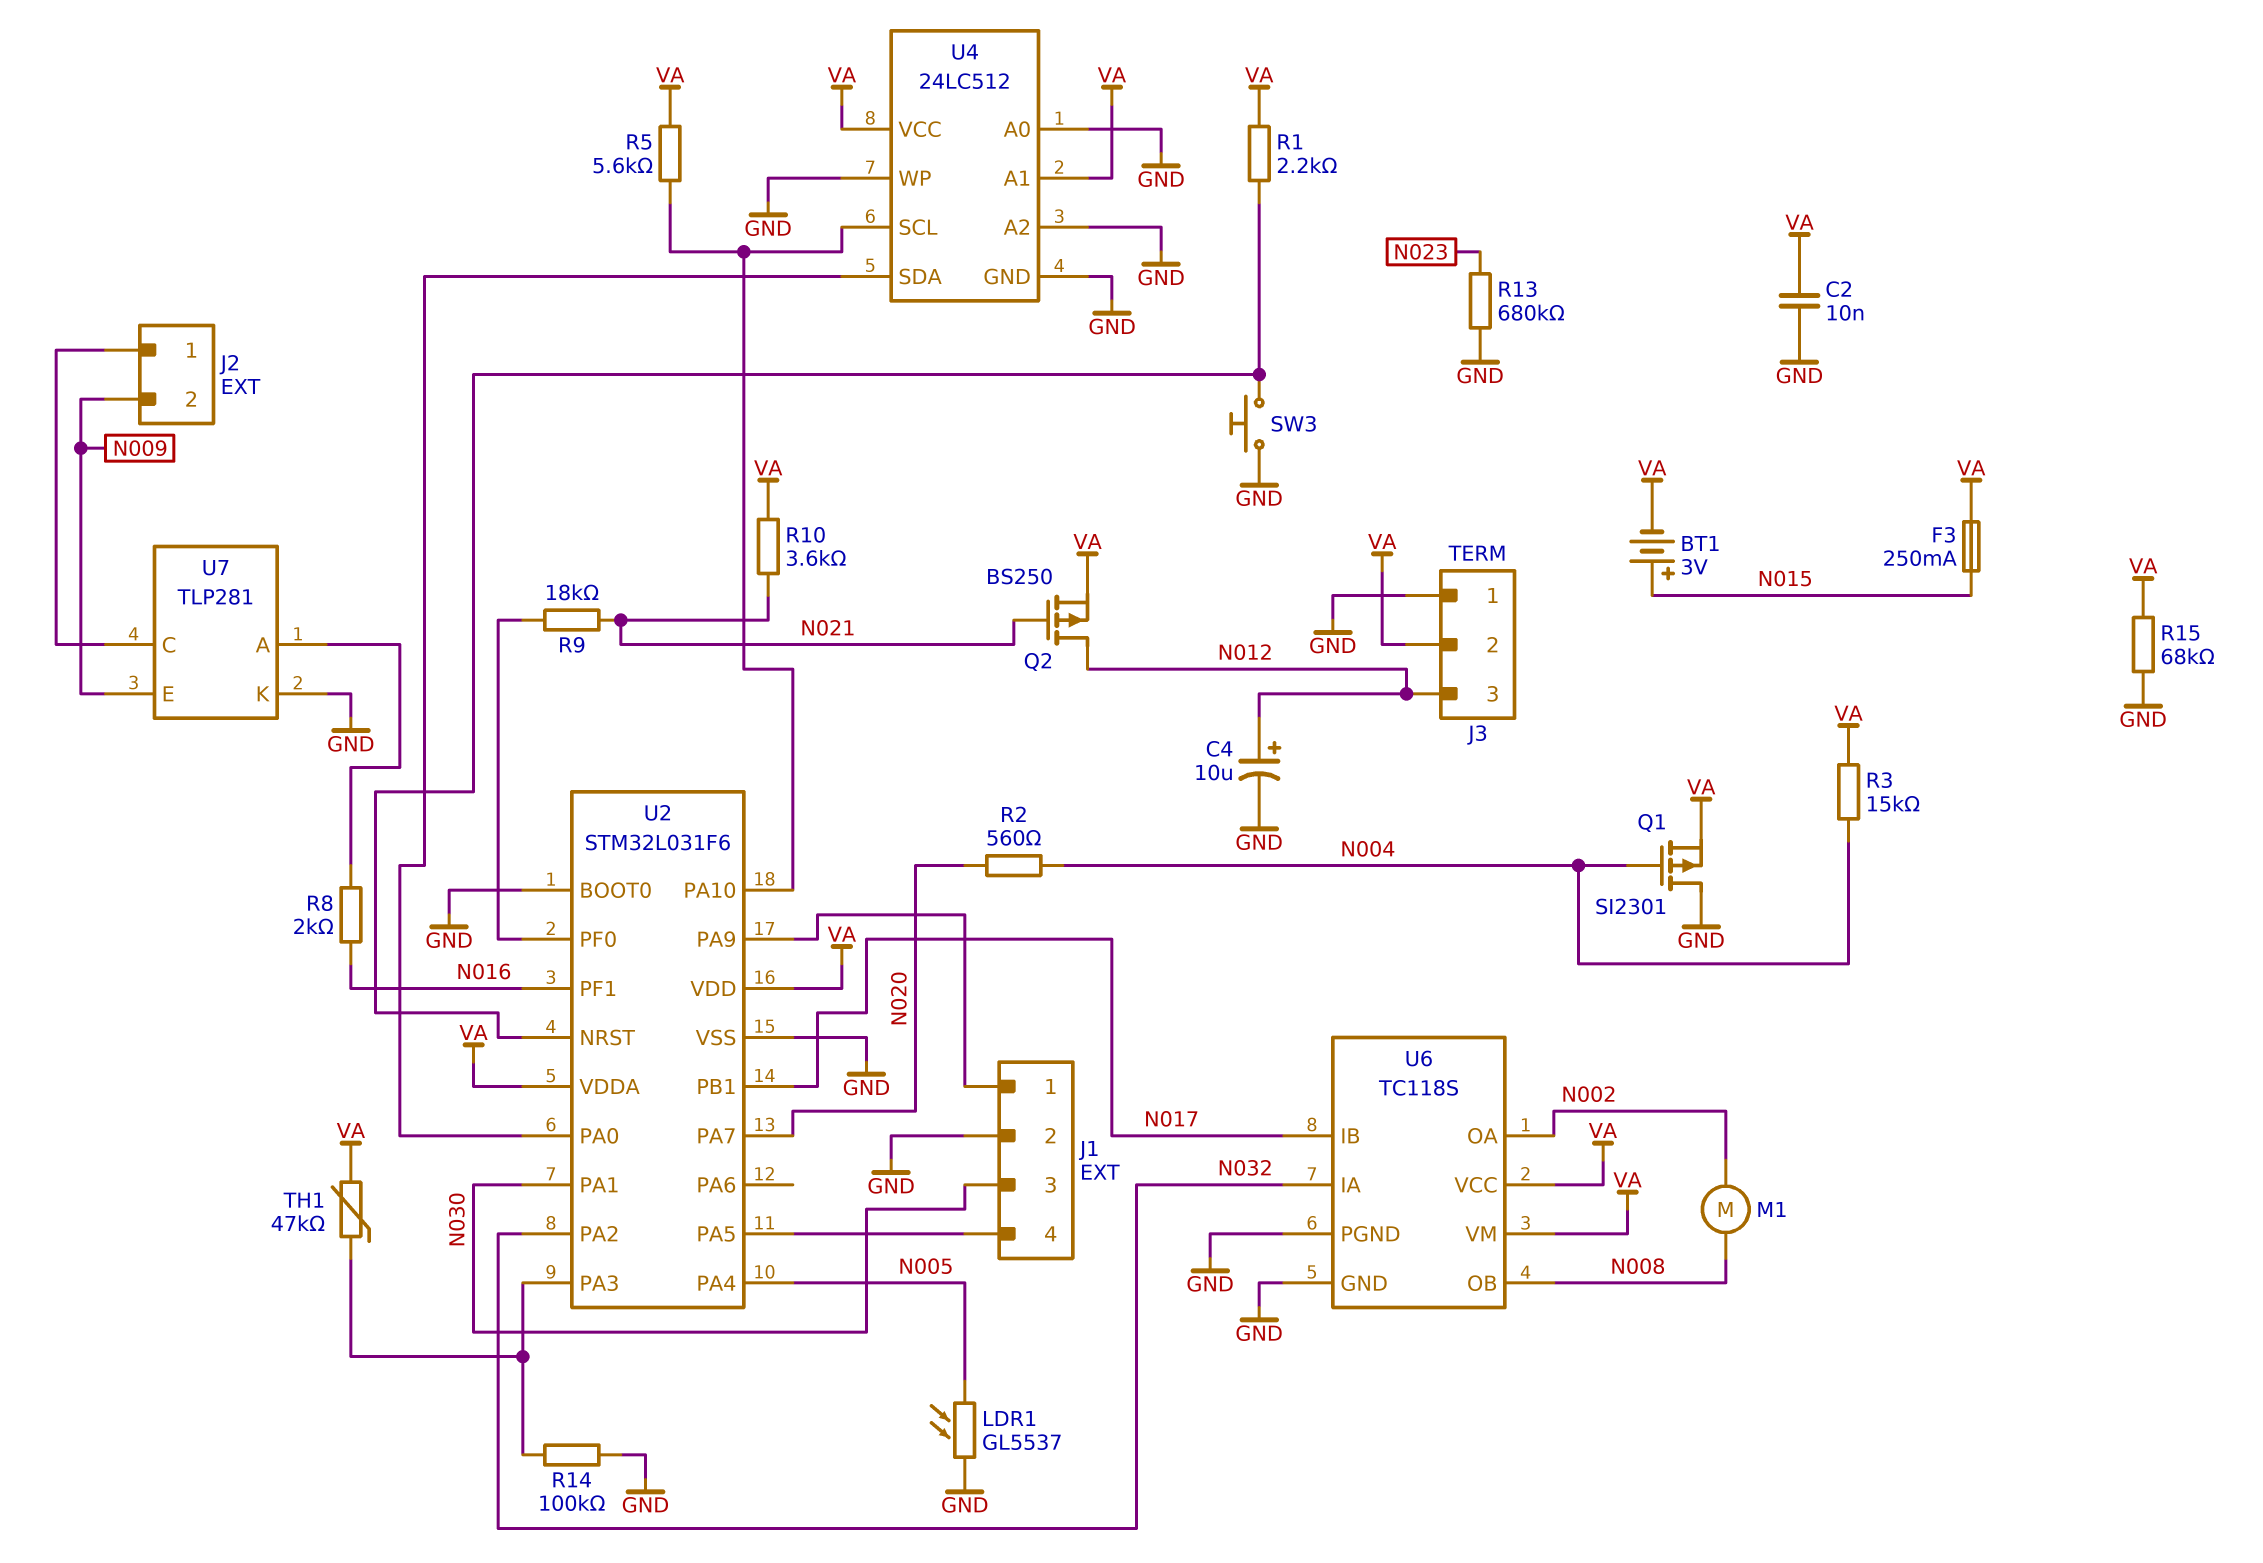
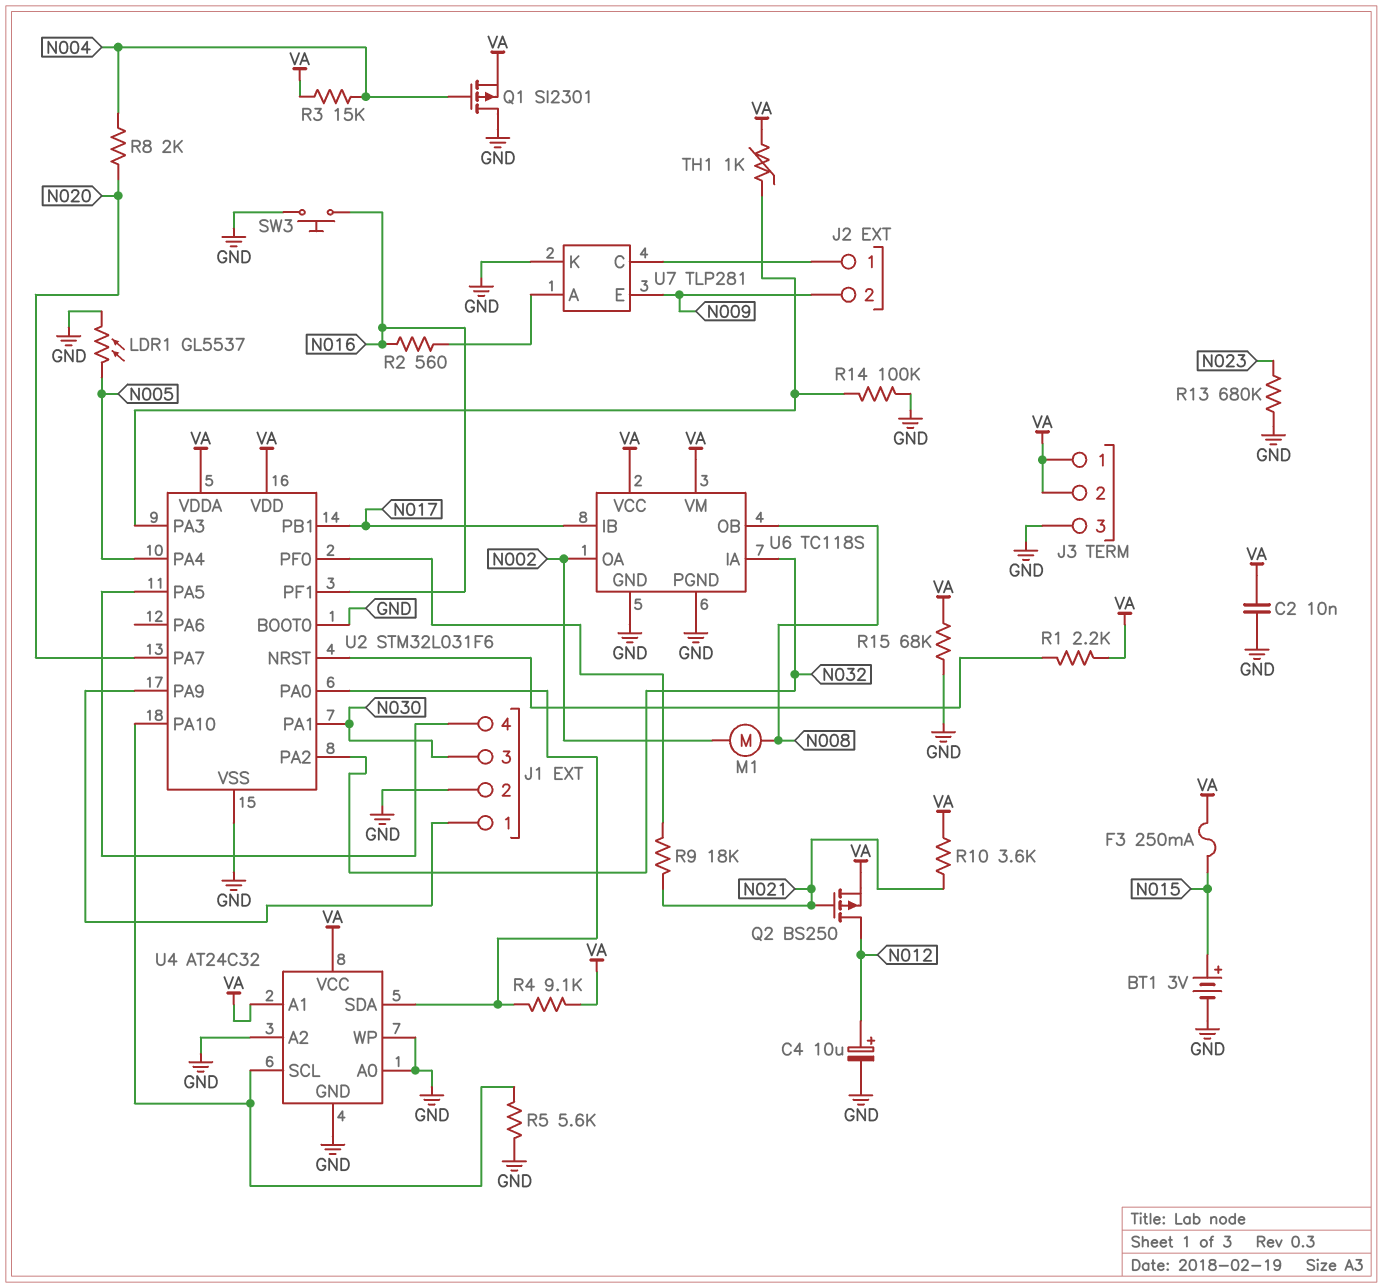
BT1: 3V (plus N015, minus VA) -> 3V (plus N015, minus GND)
J3 pin 1: GND -> VA
J3 pin 3: N012 -> GND
R2: 560 (N004, N020) -> 560 (N016, U7/A)
R4: none -> 9.1k (U2/PA0, VA)
R5: 5.6k (U2/PA10, VA) -> 5.6k (GND, U2/PA10)
R8: 2k (N016, U7/A) -> 2k (N004, N020)
SW3: button (GND, U2/NRST) -> button (GND, N016)
TH1: 47k (U2/PA3, VA) -> 1k (U2/PA3, VA)
U4: 24LC512 -> AT24C32

